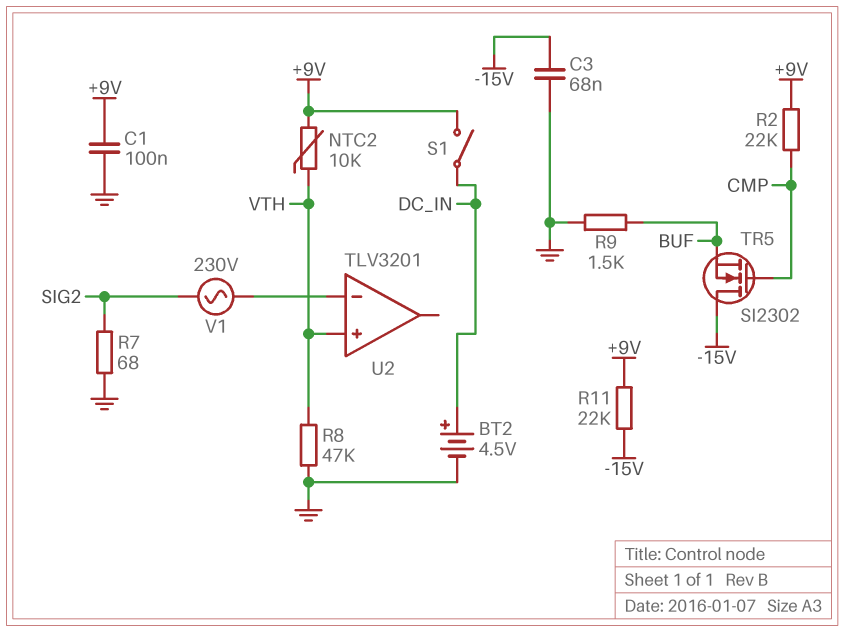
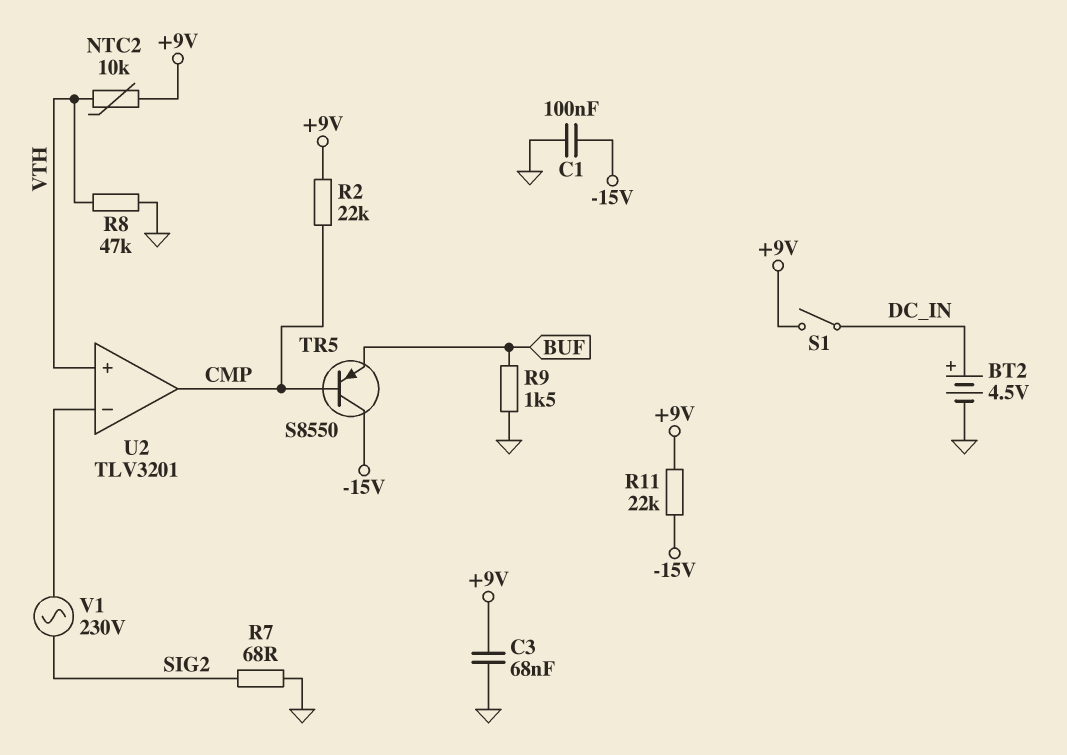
C1: 100nF (+9V, GND) -> 100nF (-15V, GND)
C3: 68nF (-15V, GND) -> 68nF (+9V, GND)
TR5: NMOS SI2302 (G CMP, D -15V, S BUF) -> PNP S8550 (B CMP, C -15V, E BUF)
U2 pin out: none -> CMP

